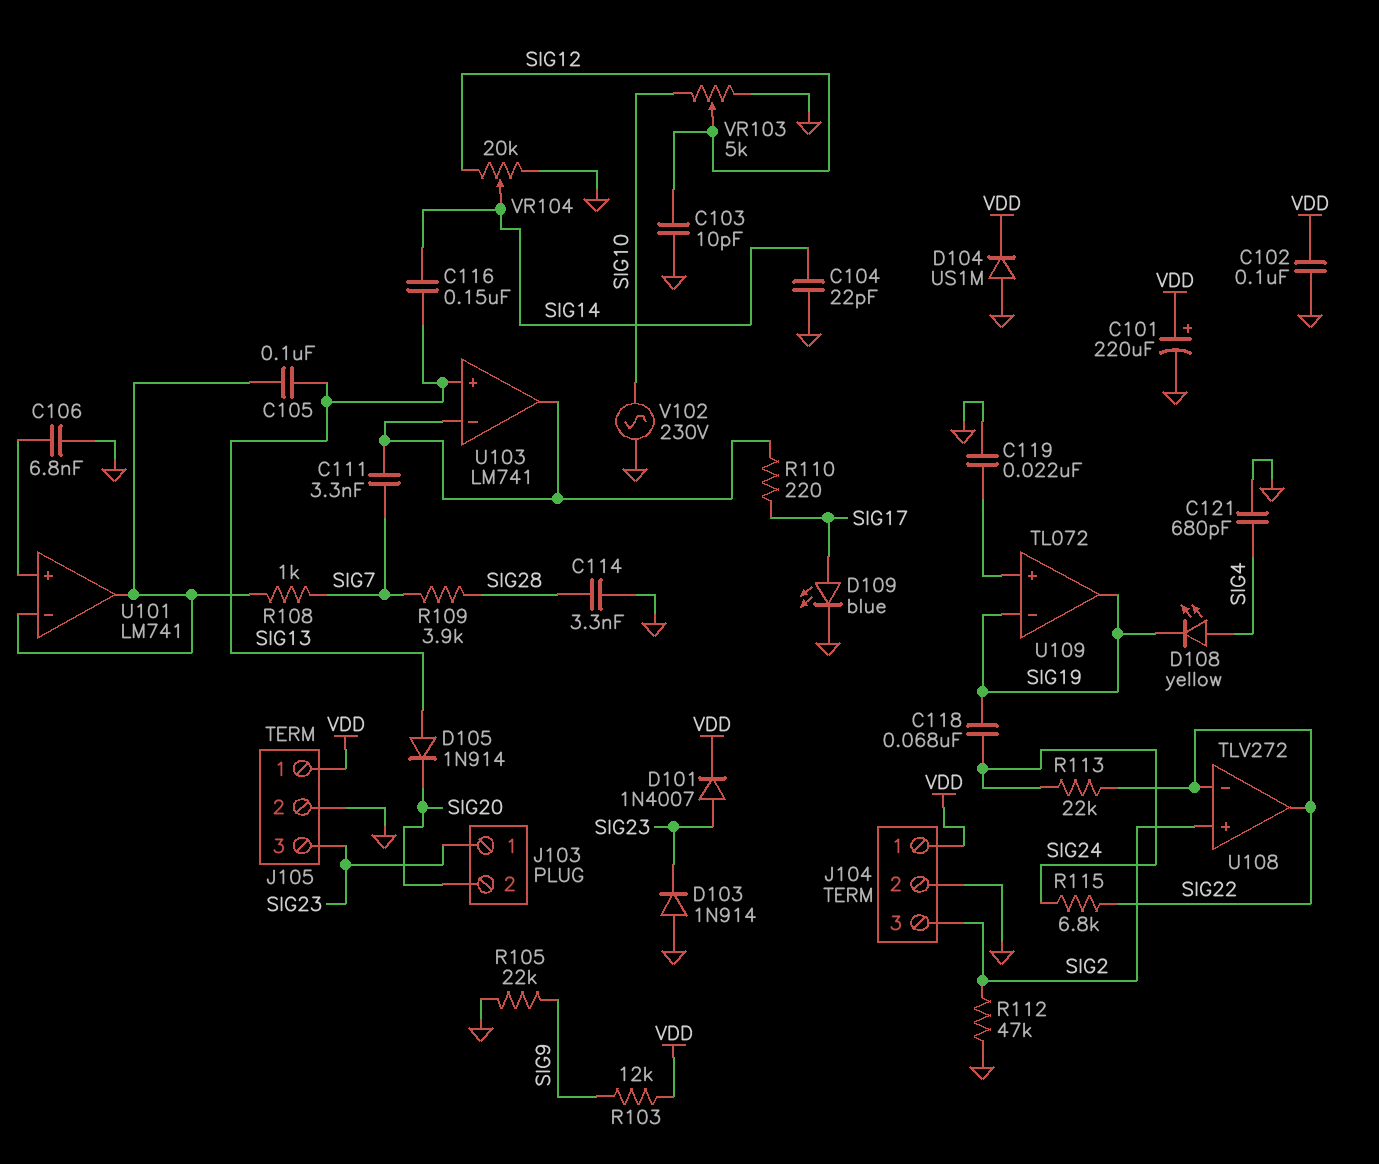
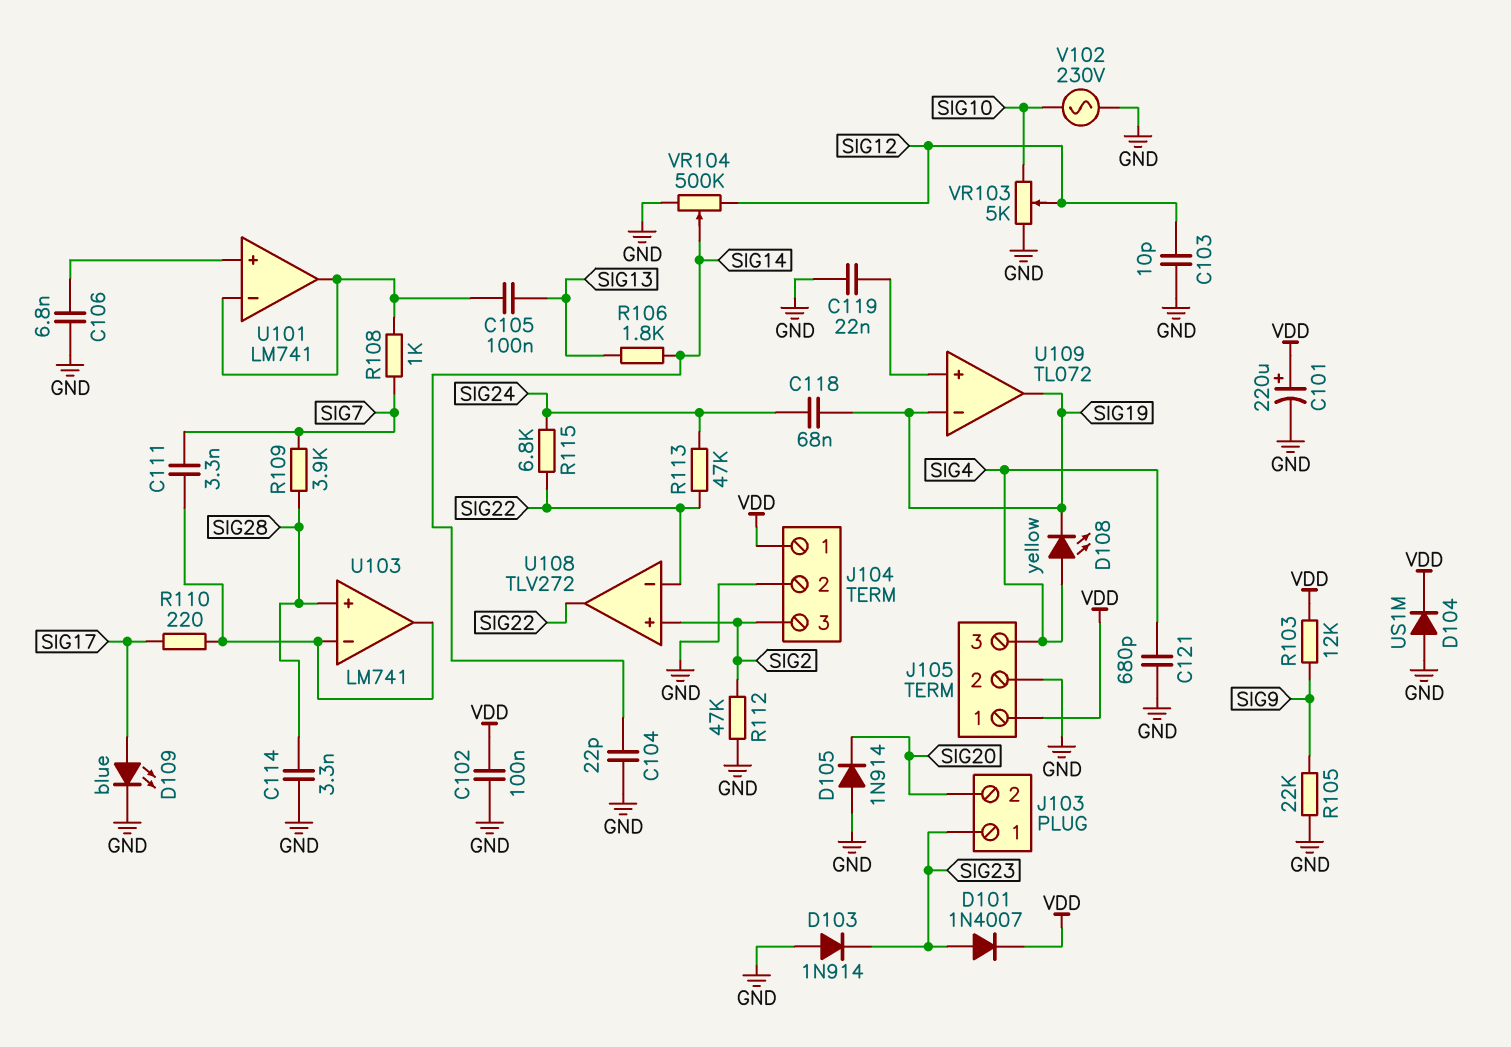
C116: 150nF (SIG13, SIG14) -> none
D105: diode 1N914 (A SIG13, K SIG20) -> diode 1N914 (A GND, K SIG20)
J105 pin 3: SIG23 -> SIG4
R106: none -> 1.8k (SIG13, SIG14)
R113: 22k (SIG22, SIG24) -> 47k (SIG22, SIG24)
U103 pin in+: SIG13 -> SIG28
VR104: 20k (GND, SIG12, wiper SIG14) -> 500k (GND, SIG12, wiper SIG14)

